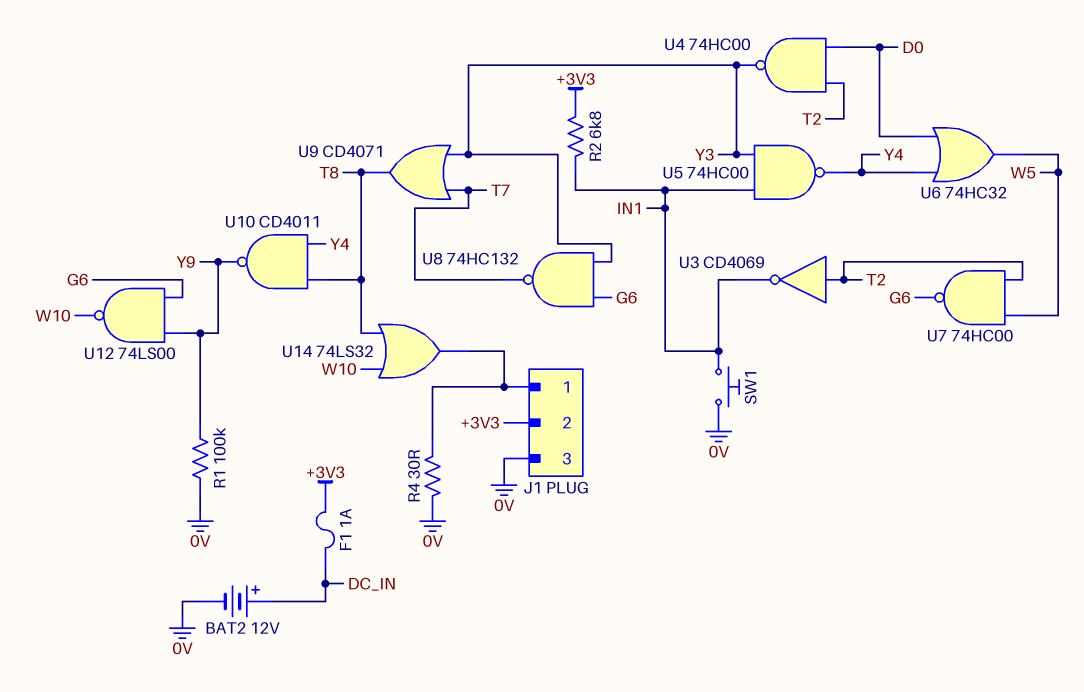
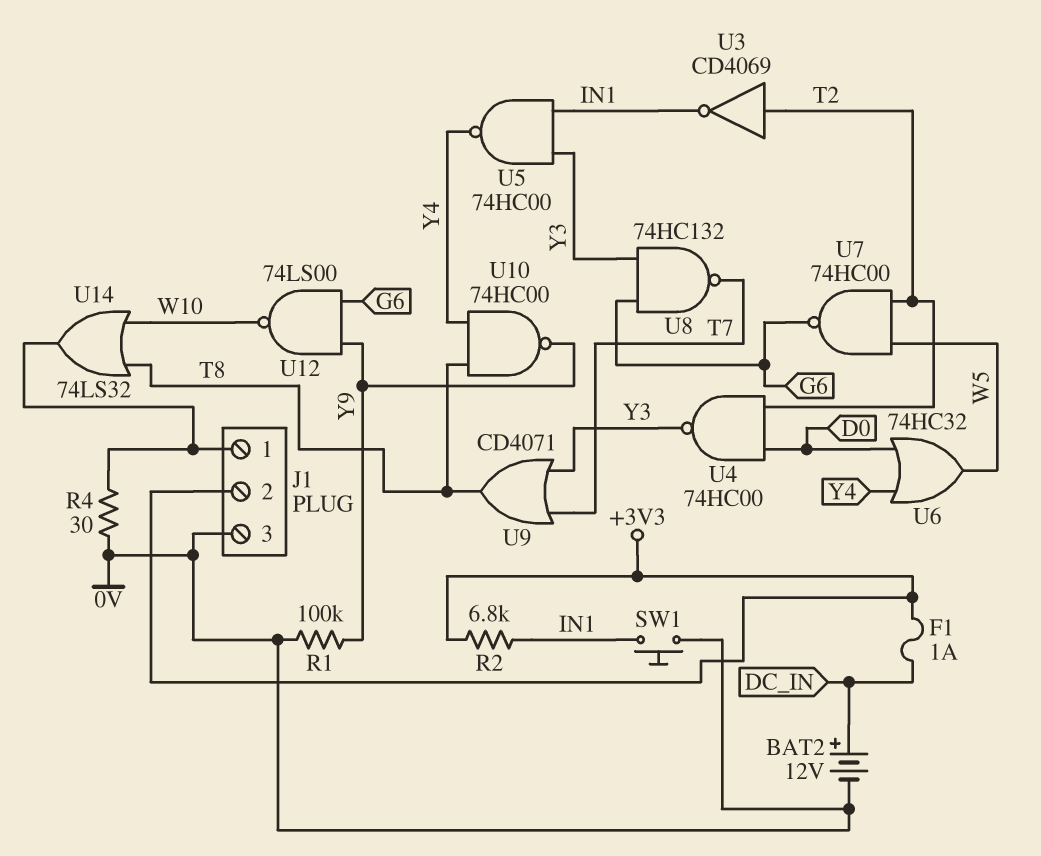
U10: NAND CD4011 (in T8, in Y4, out Y9) -> NAND 74HC00 (in T8, in Y4, out Y9)

